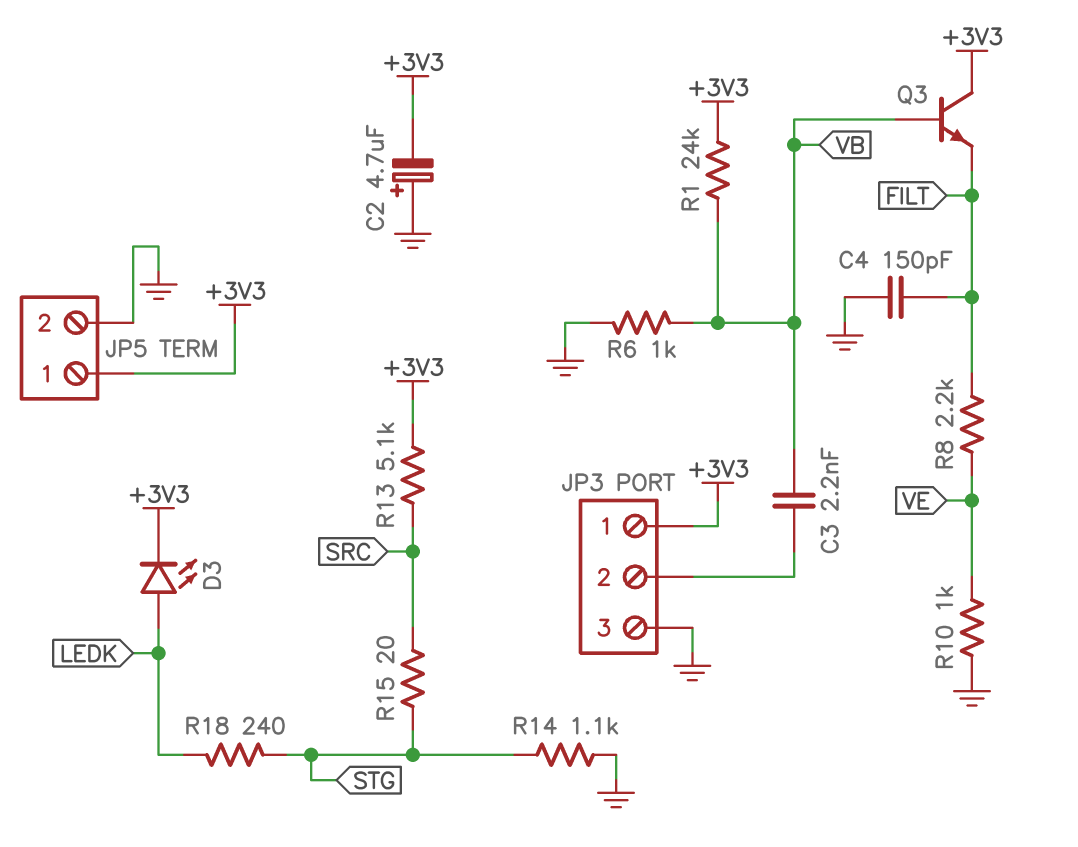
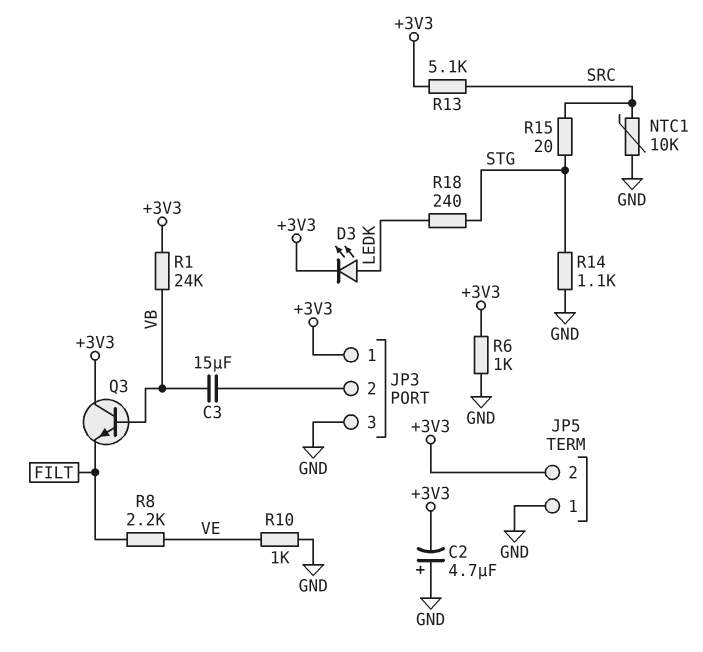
C3: 2.2nF (JP3/2, VB) -> 15uF (JP3/2, VB)
C4: 150pF (FILT, GND) -> none
JP5 pin 1: +3V3 -> GND
JP5 pin 2: GND -> +3V3
NTC1: none -> 10k (GND, SRC)
R6: 1k (GND, VB) -> 1k (+3V3, GND)

